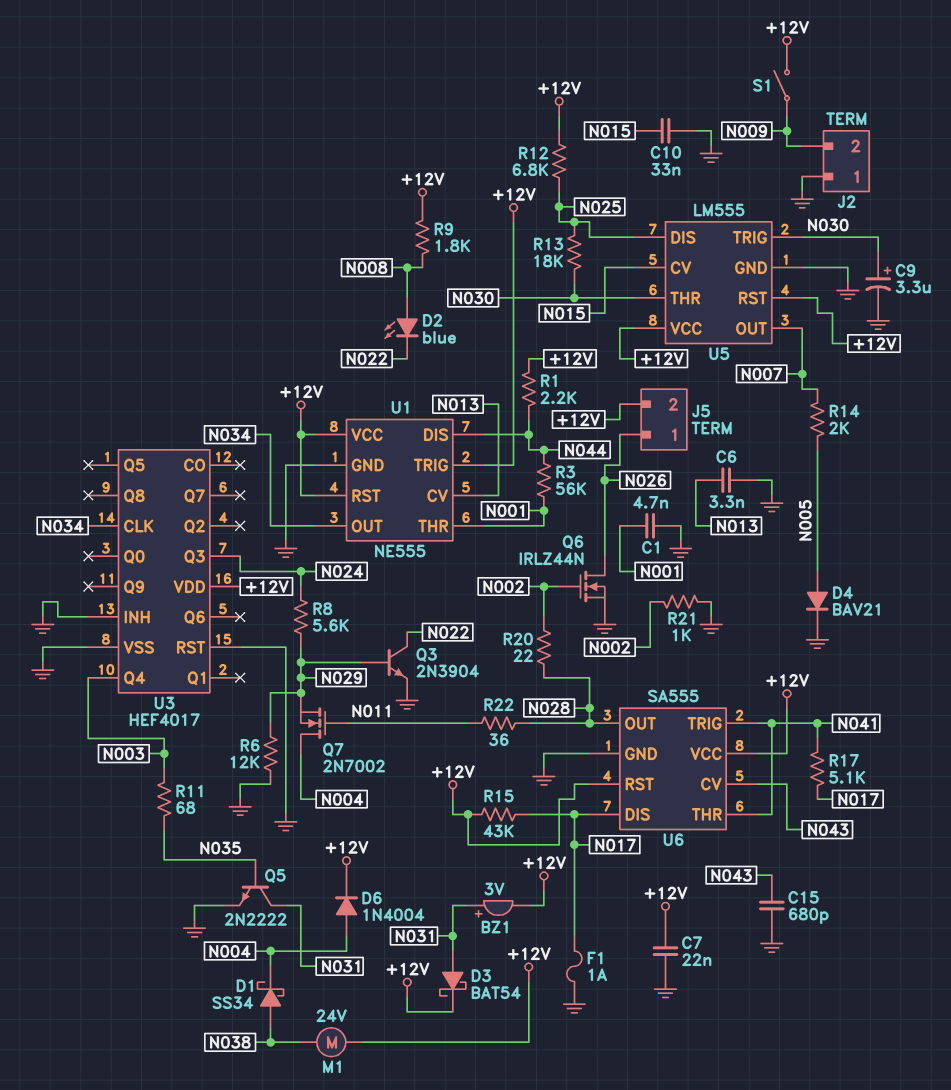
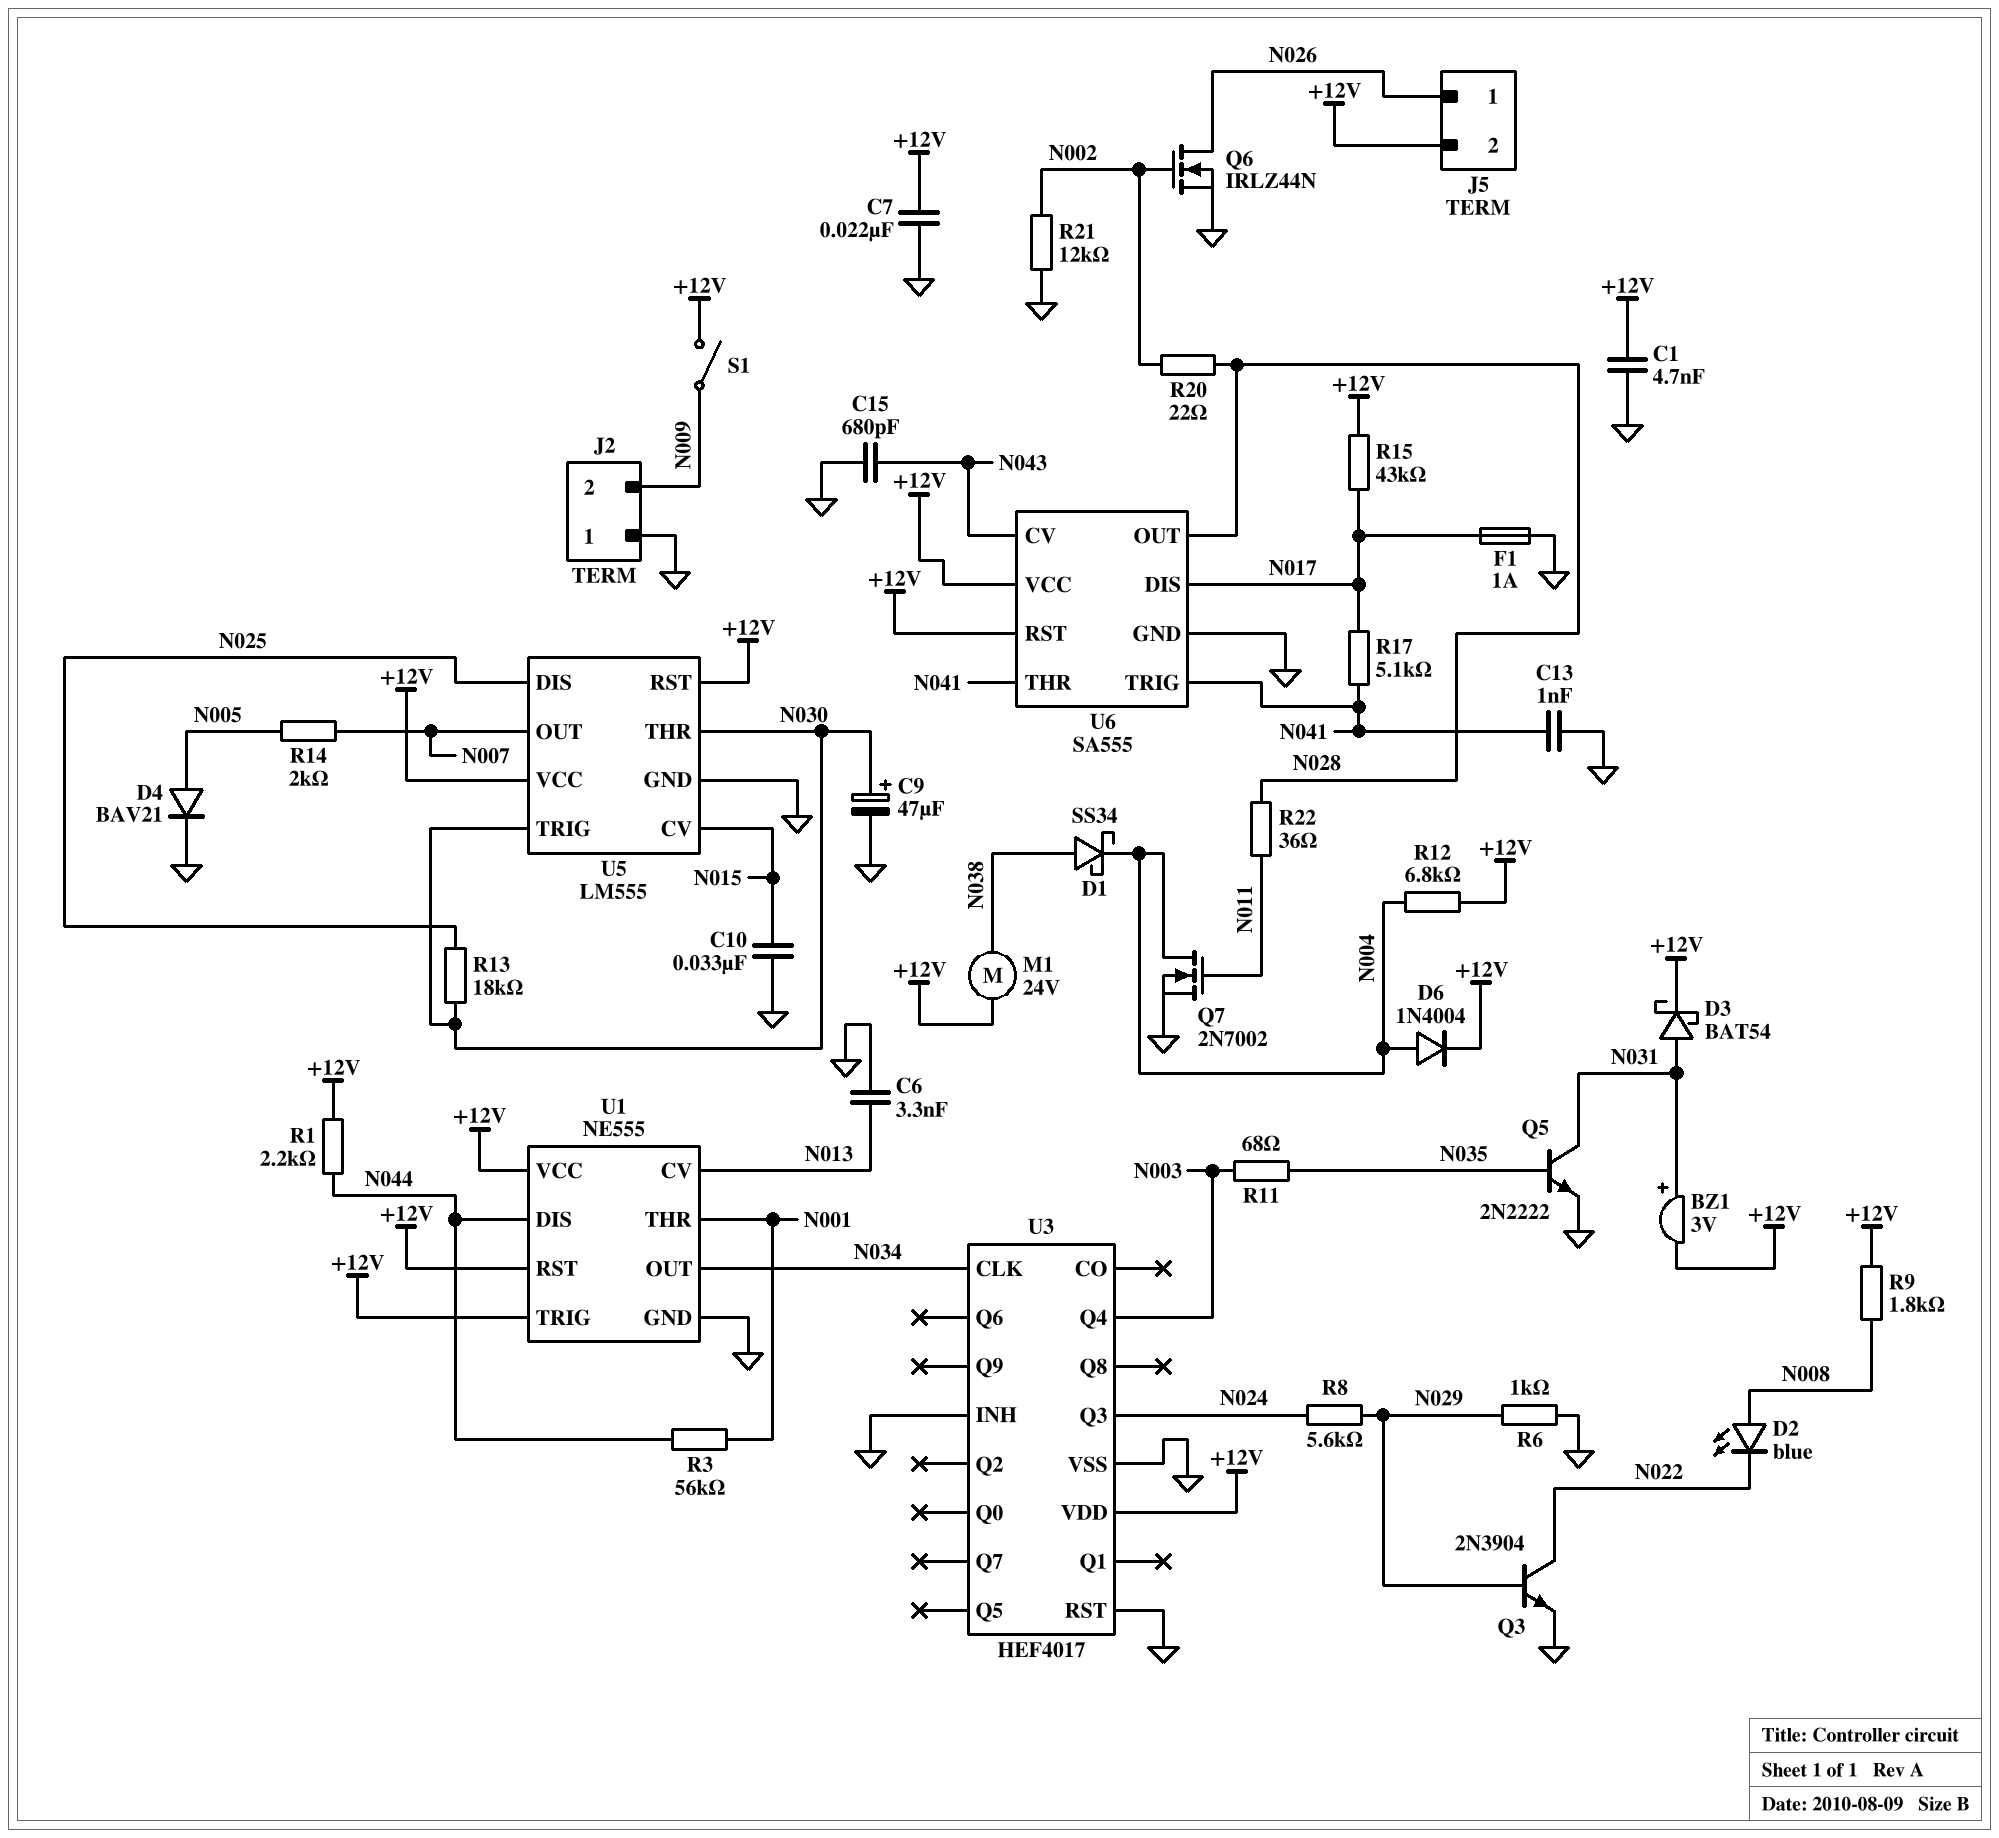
C1: 4.7nF (GND, N001) -> 4.7nF (+12V, GND)
C9: 3.3uF (plus N030, minus GND) -> 47uF (plus N030, minus GND)
C13: none -> 1nF (GND, N041)
Q7: NMOS 2N7002 (G N011, D N004, S N029) -> NMOS 2N7002 (G N011, D N004, S GND)
R6: 12k (GND, N029) -> 1k (GND, N029)
R12: 6.8k (+12V, N025) -> 6.8k (+12V, N004)
R21: 1k (GND, N002) -> 12k (GND, N002)

